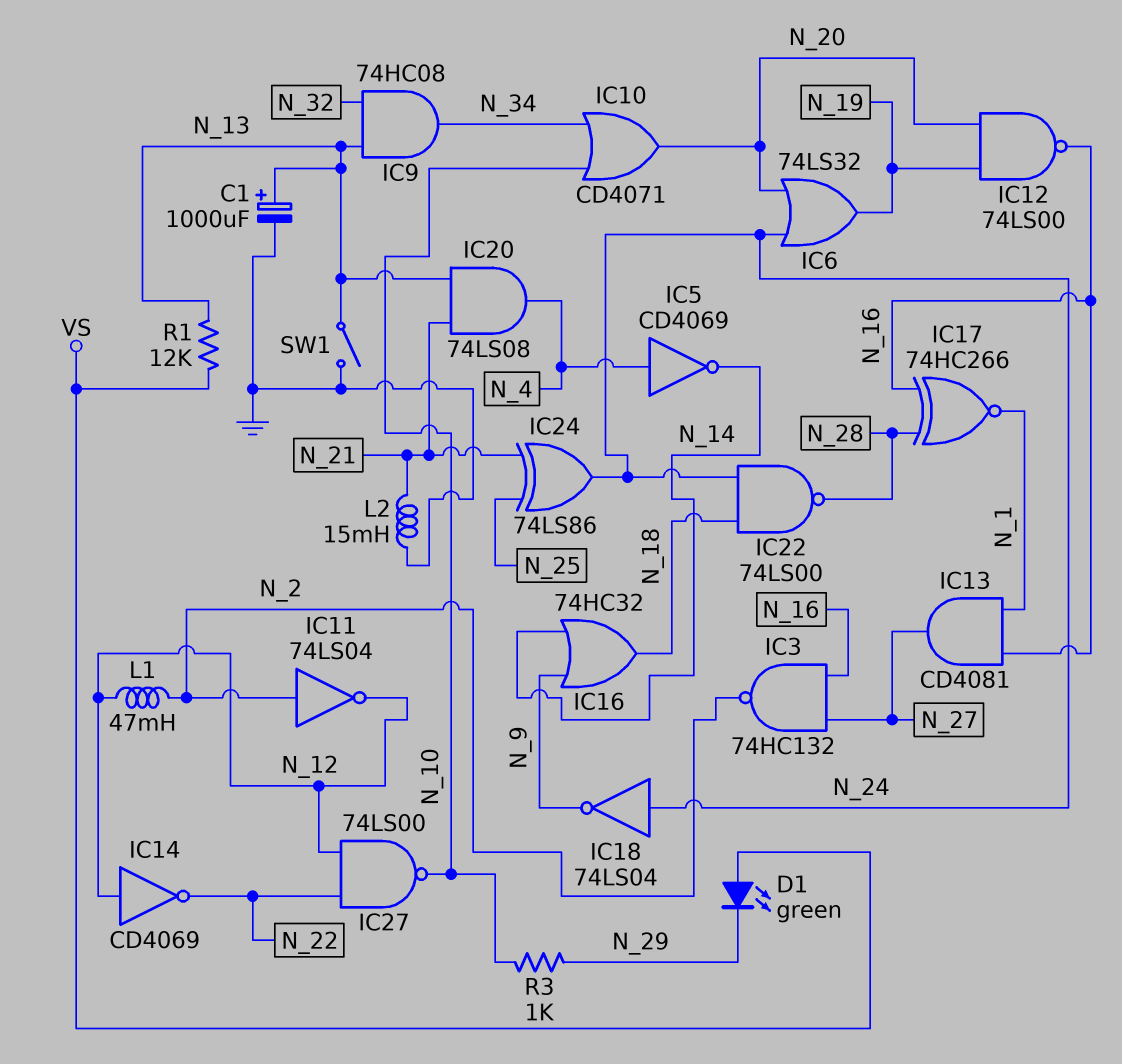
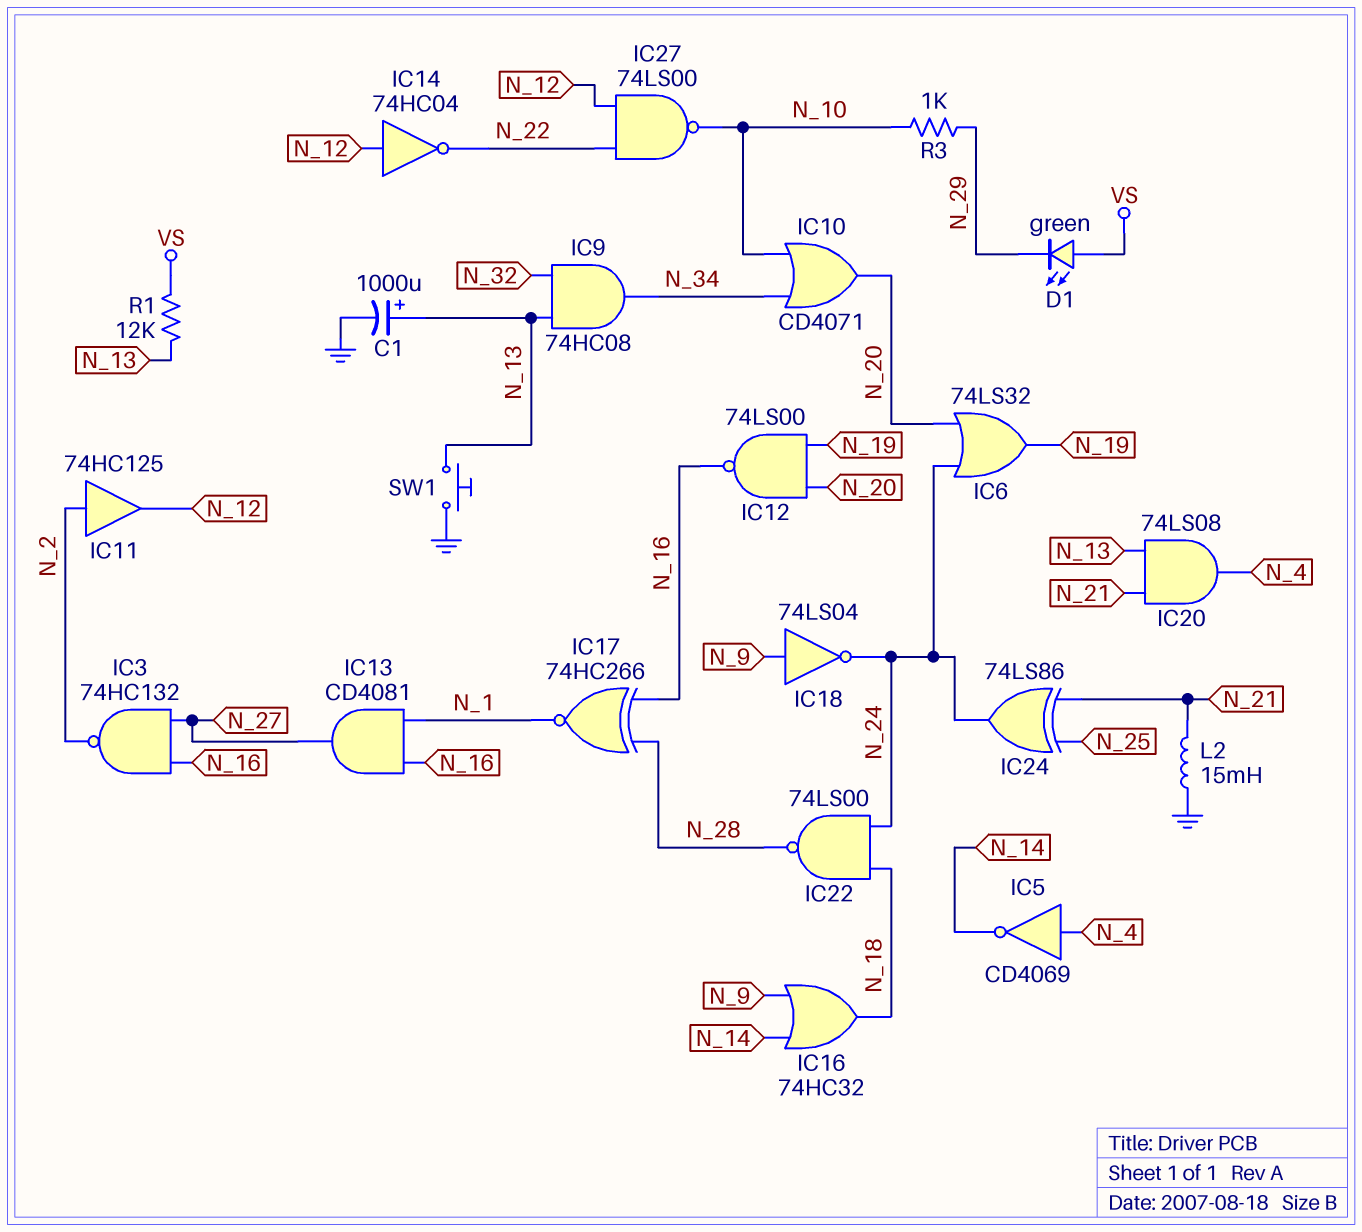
IC11: NOT 74LS04 (in N_2, out N_12) -> buffer 74HC125 (in N_2, out N_12)
IC14: NOT CD4069 (in N_12, out N_22) -> NOT 74HC04 (in N_12, out N_22)
IC18: NOT 74LS04 (in N_24, out N_9) -> NOT 74LS04 (in N_9, out N_24)
L1: 47mH (N_2, N_12) -> none
SW1: switch (GND, N_13) -> button (GND, N_13)

